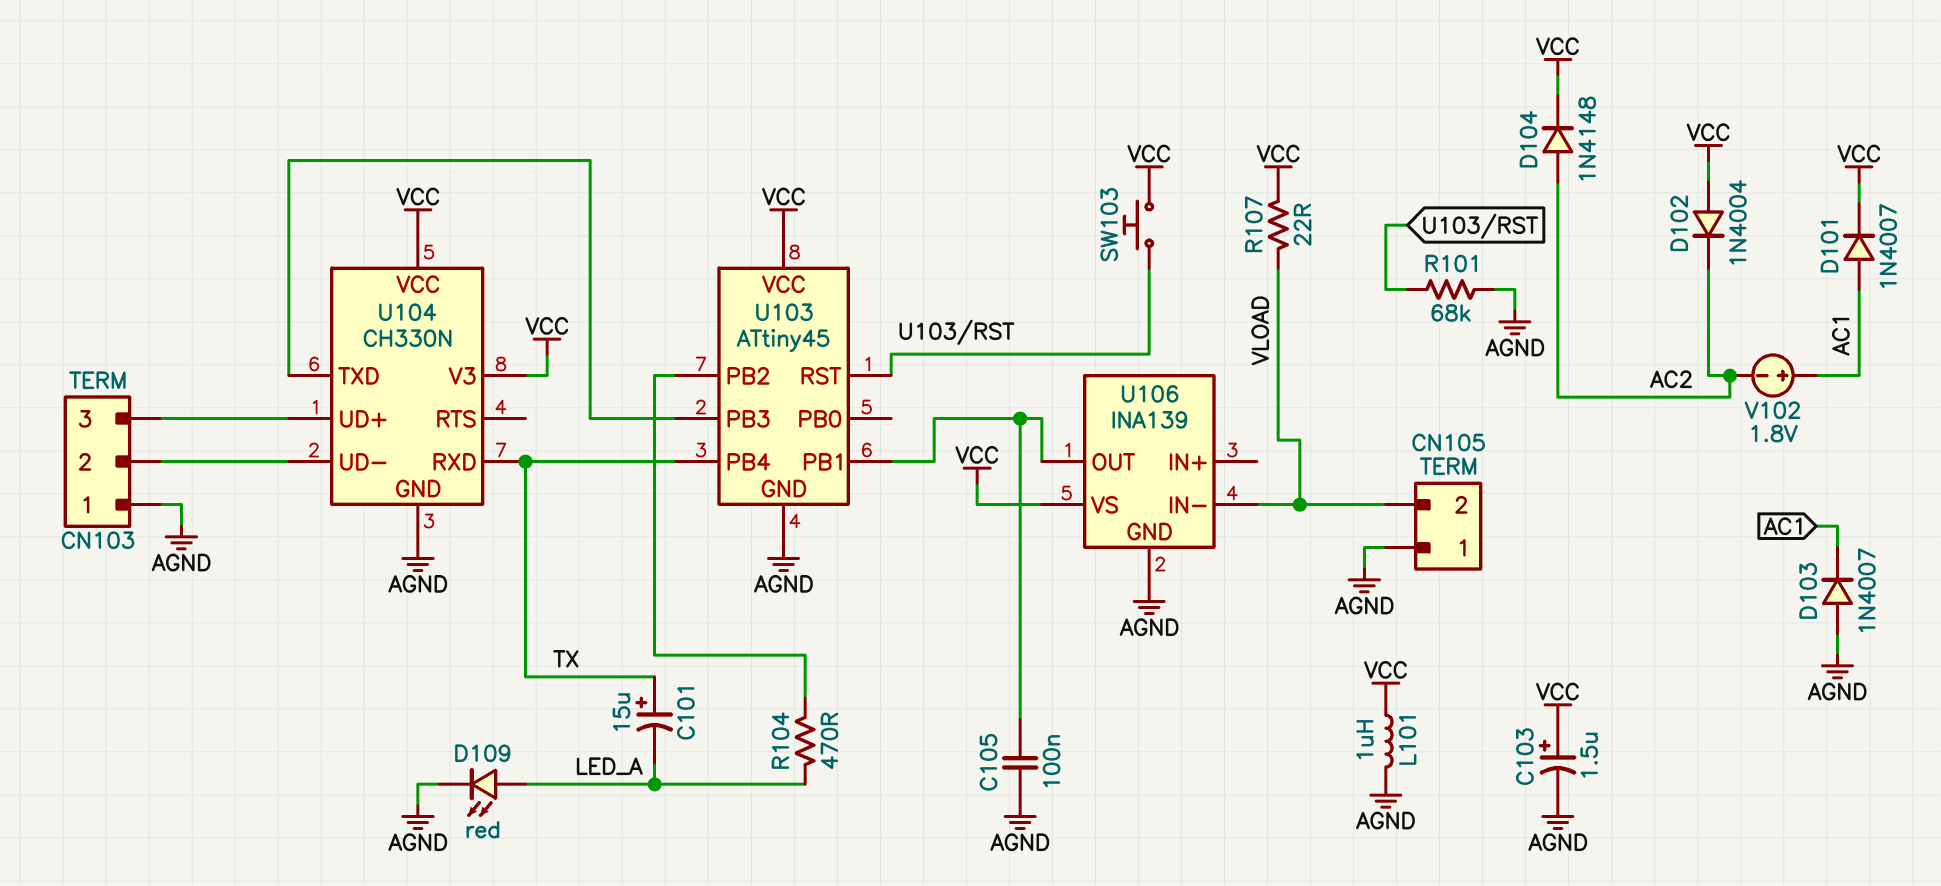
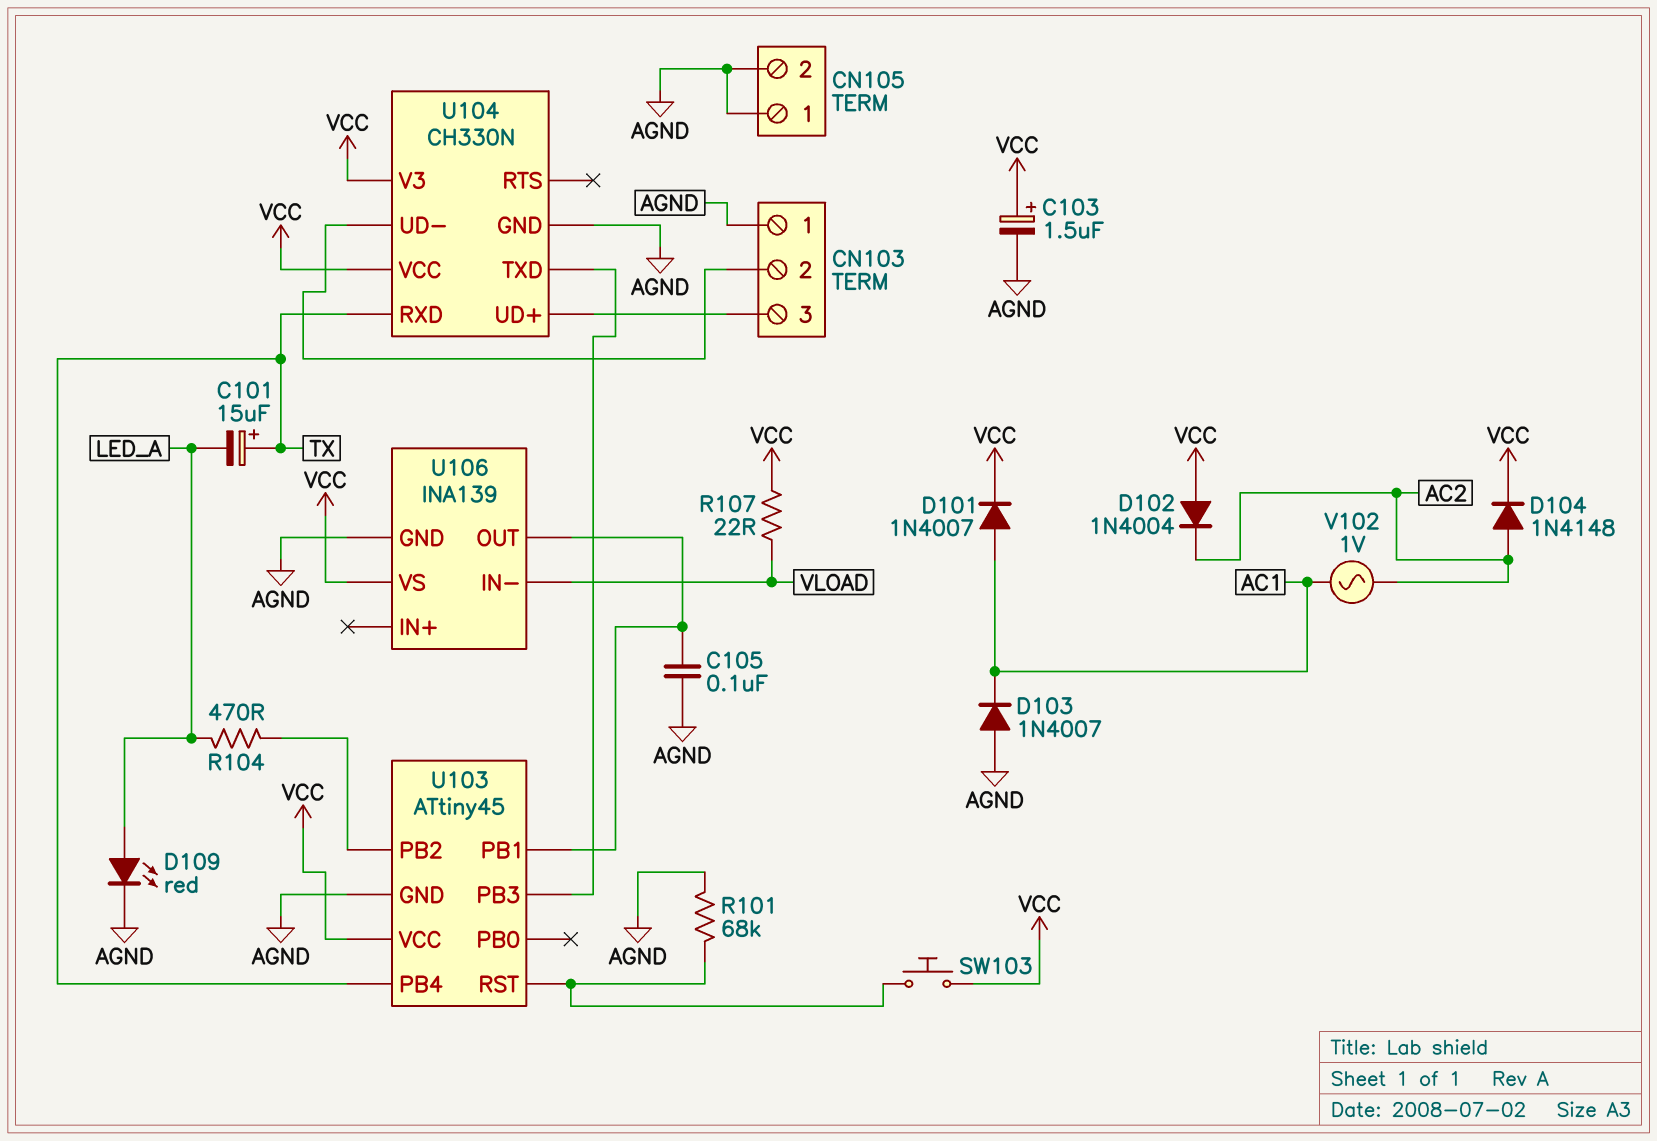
CN105 pin 2: VLOAD -> AGND
L101: 1uH (AGND, VCC) -> none
V102: 1.8V (plus AC1, minus AC2) -> AC 1V (AC1, AC2)

